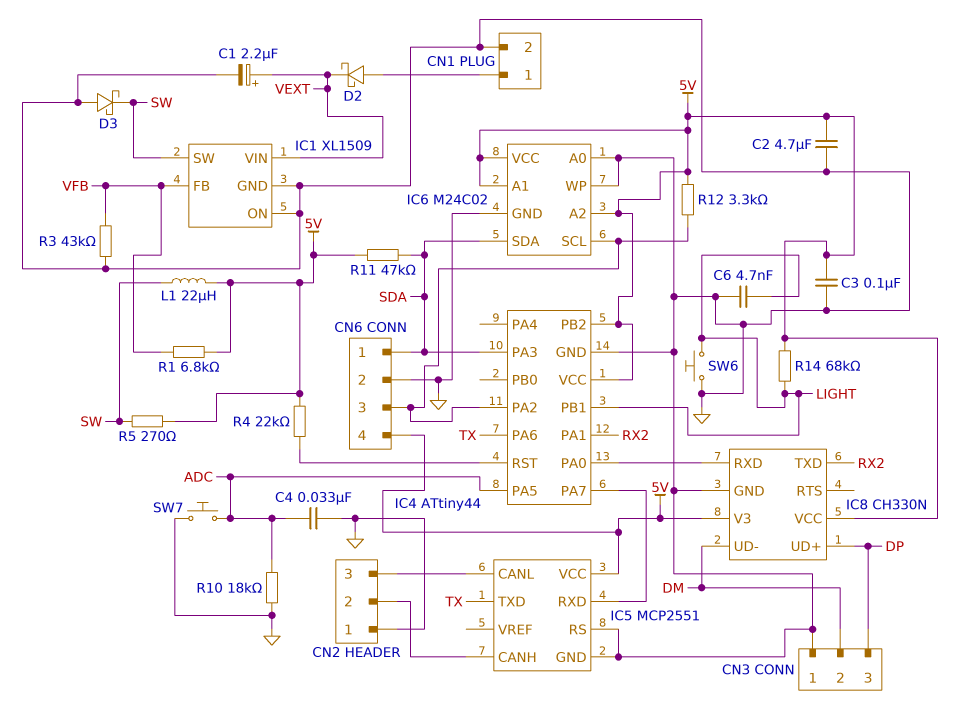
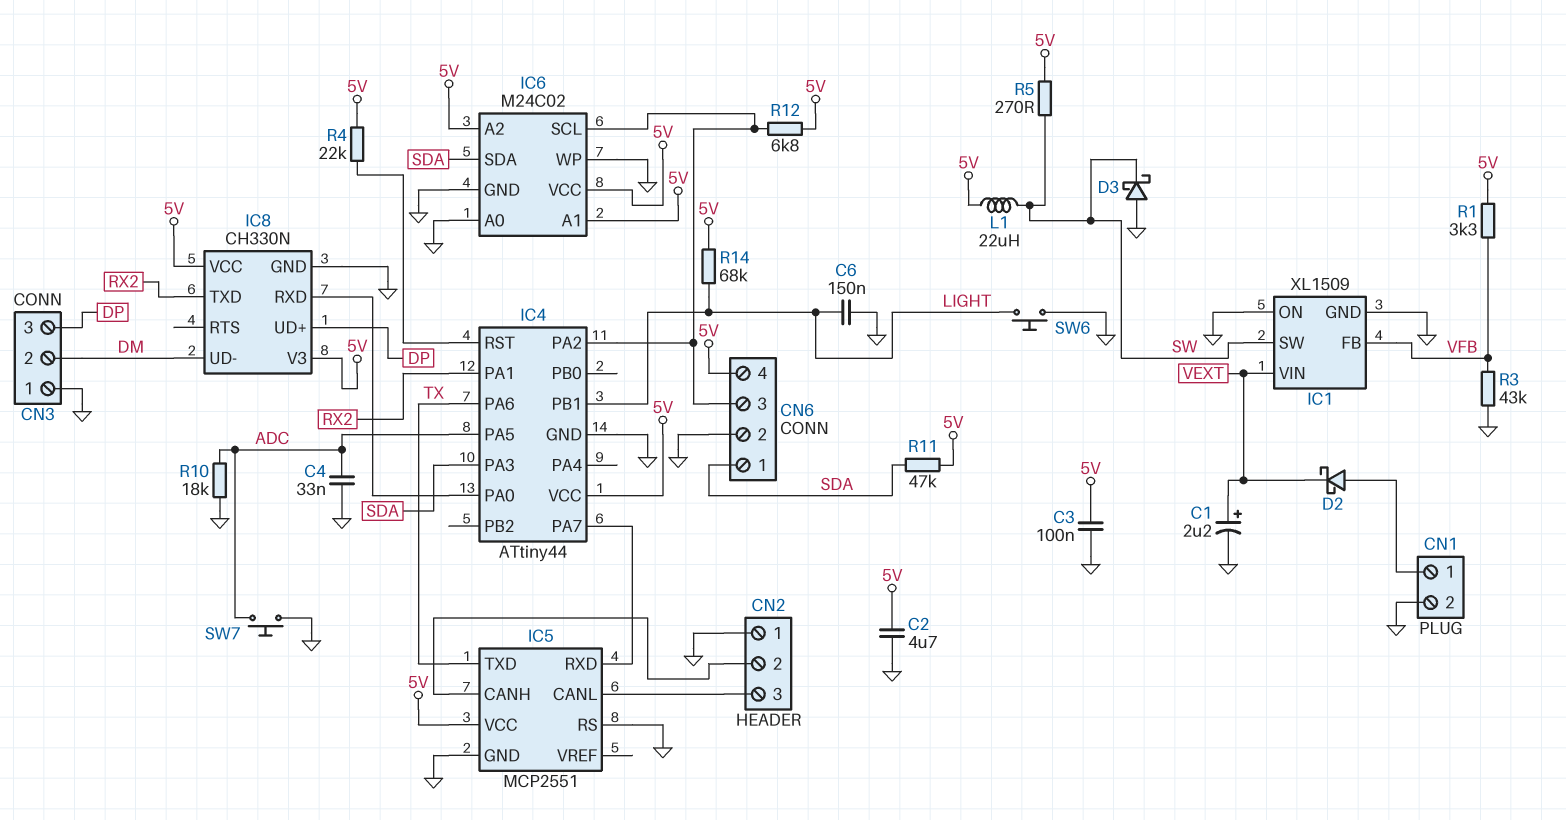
C6: 4.7nF (GND, LIGHT) -> 150nF (GND, LIGHT)
IC4 pin PB2: 5V -> none
R1: 6.8k (5V, VFB) -> 3.3k (5V, VFB)
R12: 3.3k (5V, CN6/3) -> 6.8k (5V, CN6/3)

